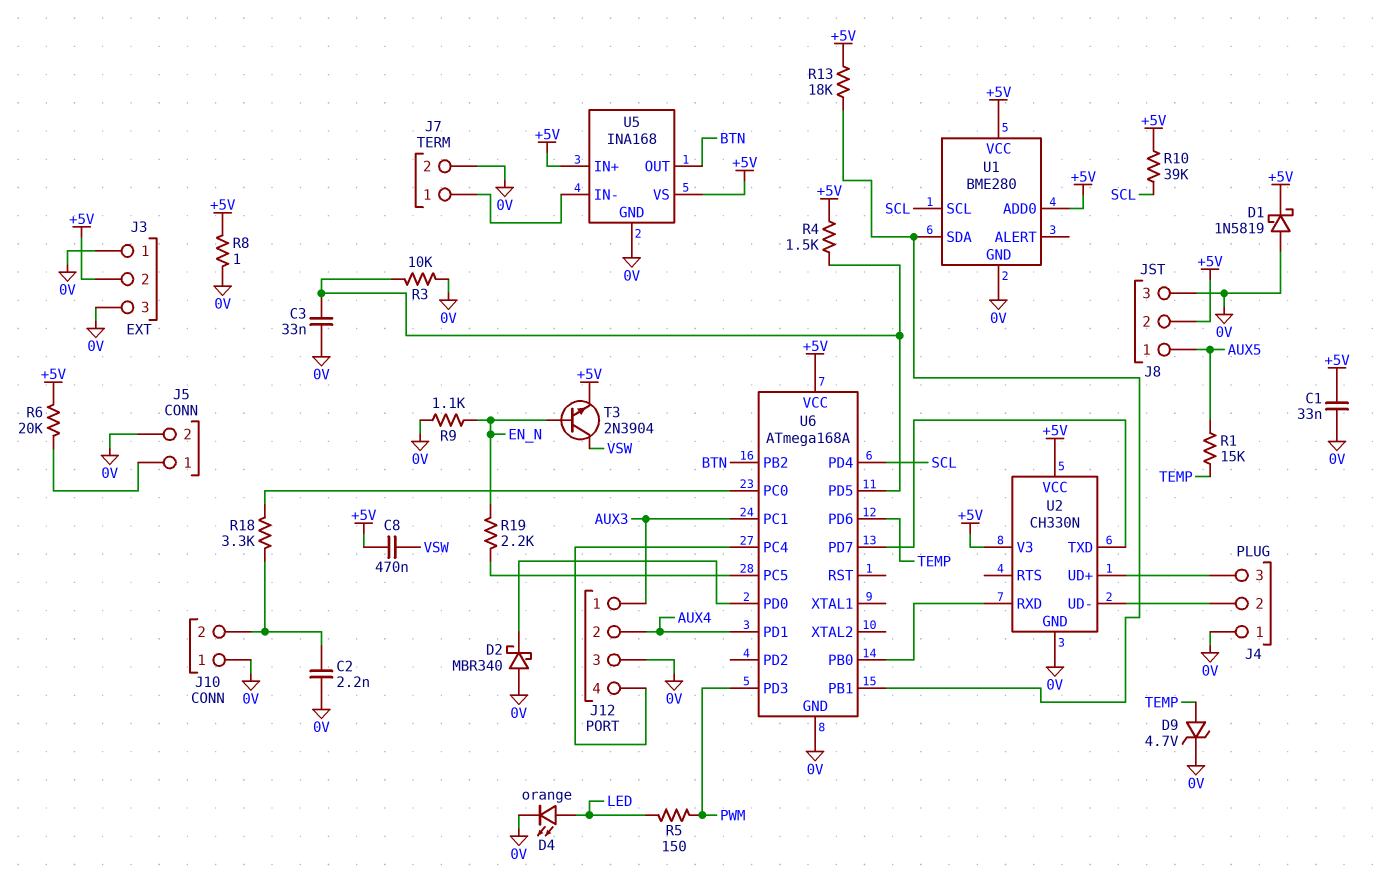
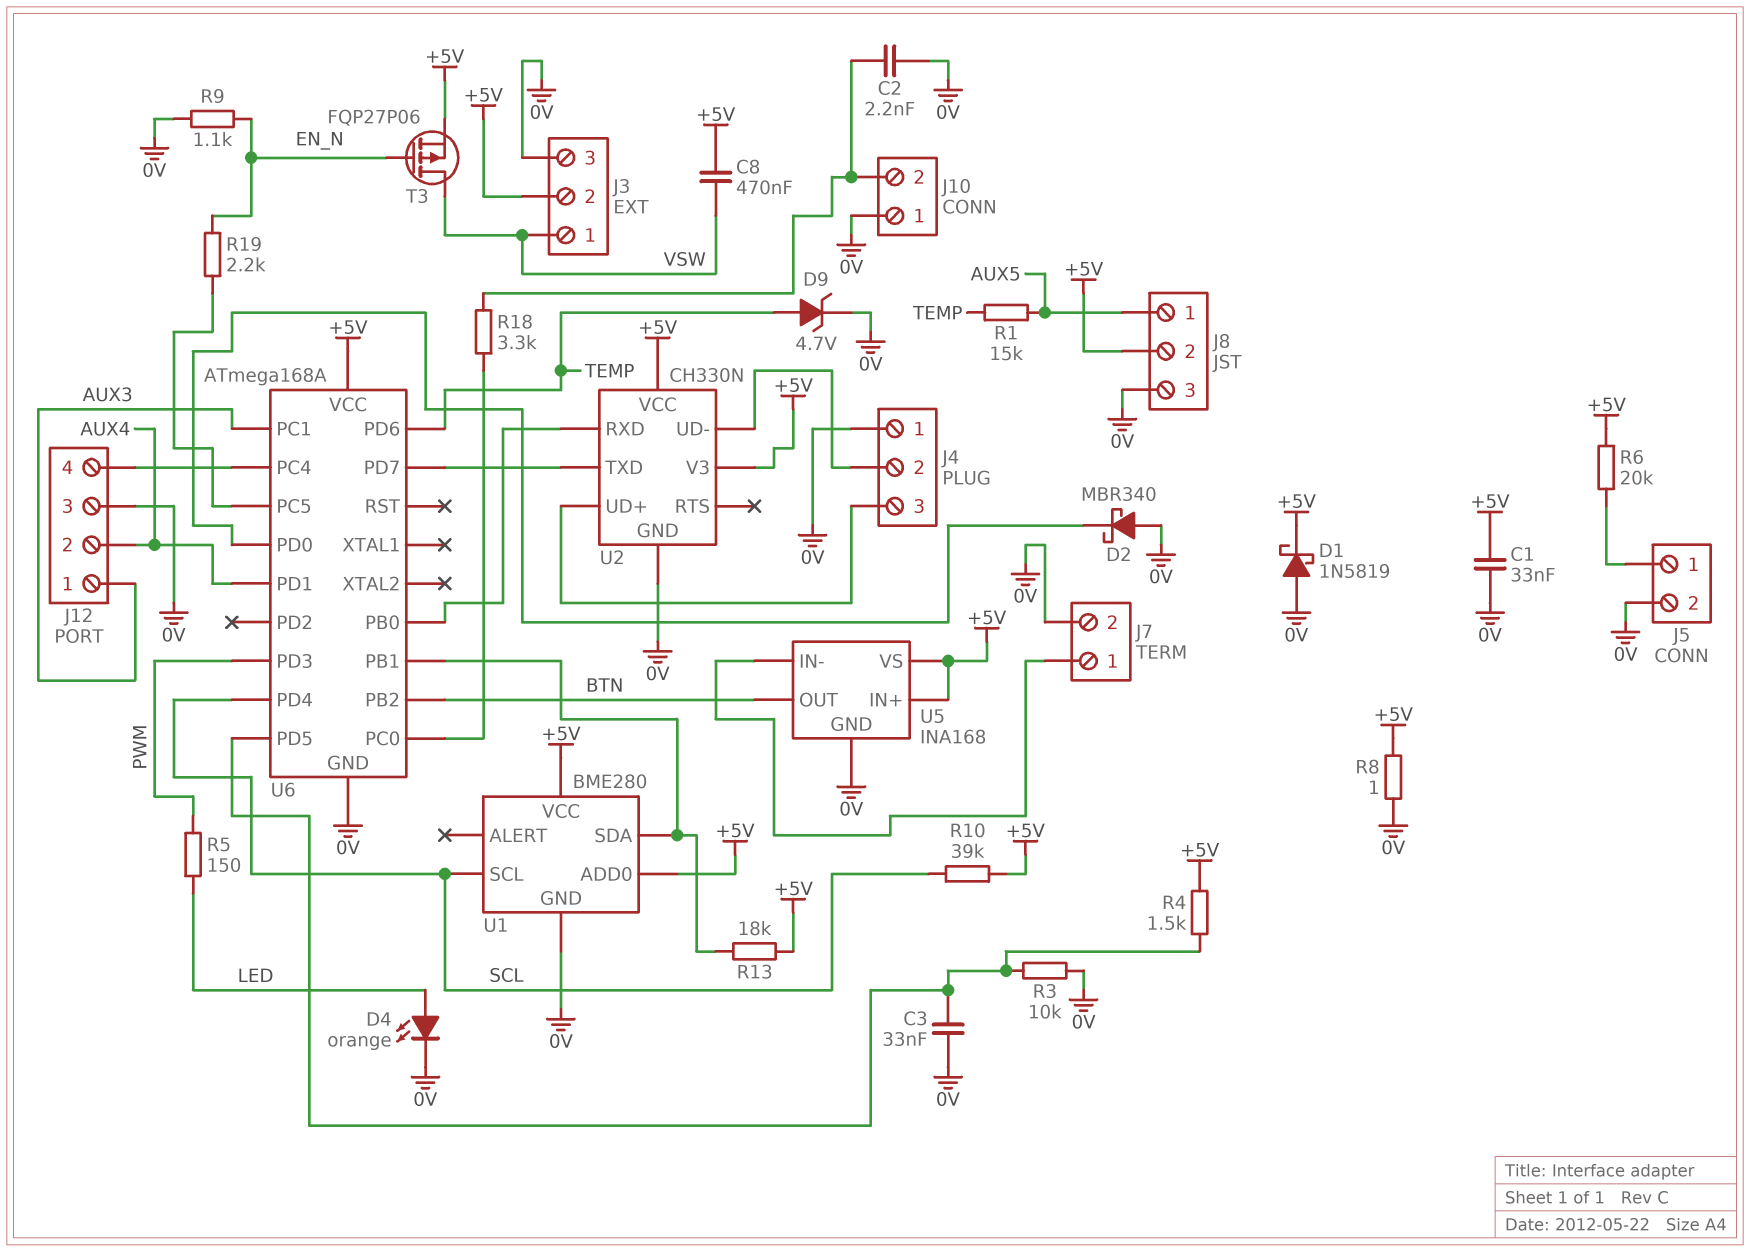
J3 pin 1: 0V -> VSW
T3: NPN 2N3904 (B EN_N, C VSW, E +5V) -> PMOS FQP27P06 (G EN_N, D VSW, S +5V)

